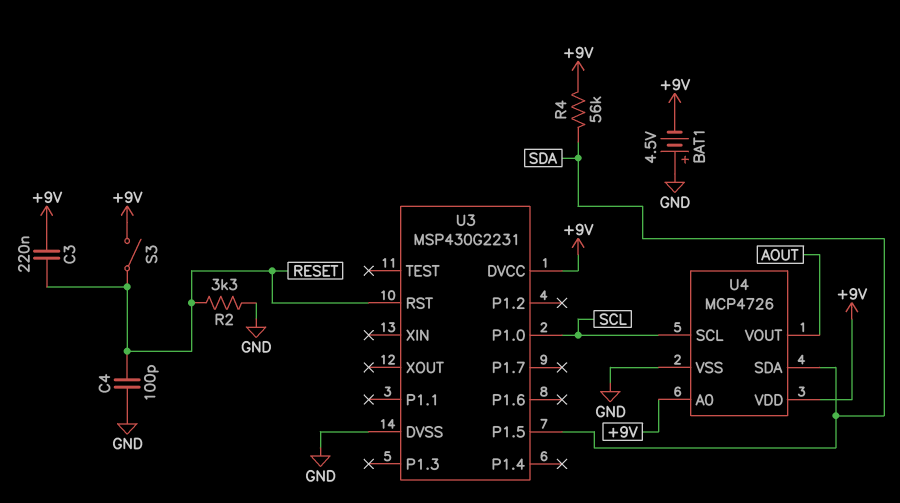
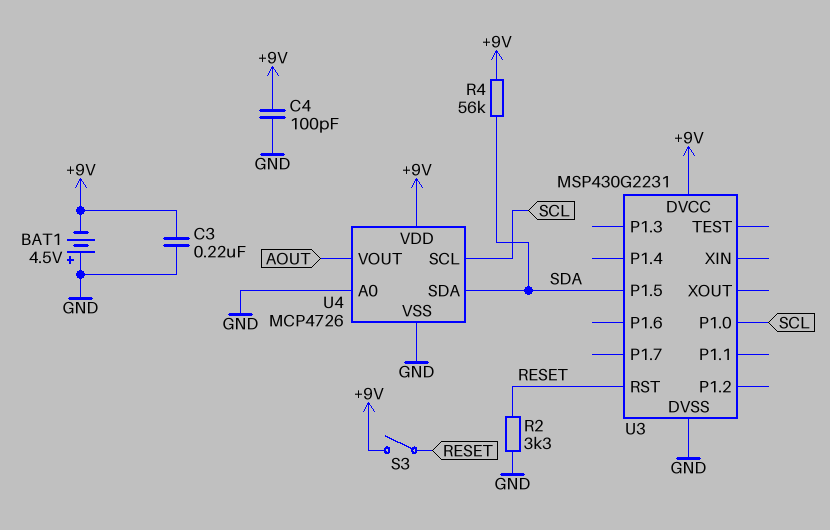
C3: 220nF (+9V, RESET) -> 220nF (+9V, GND)
C4: 100pF (GND, RESET) -> 100pF (+9V, GND)
U4 pin A0: +9V -> GND

